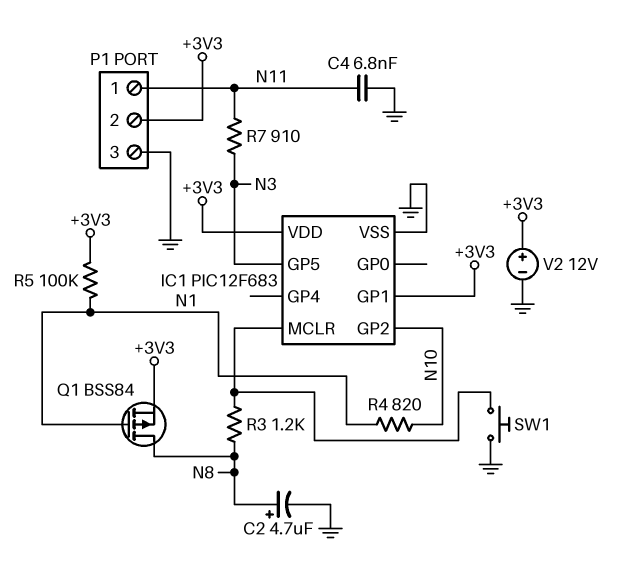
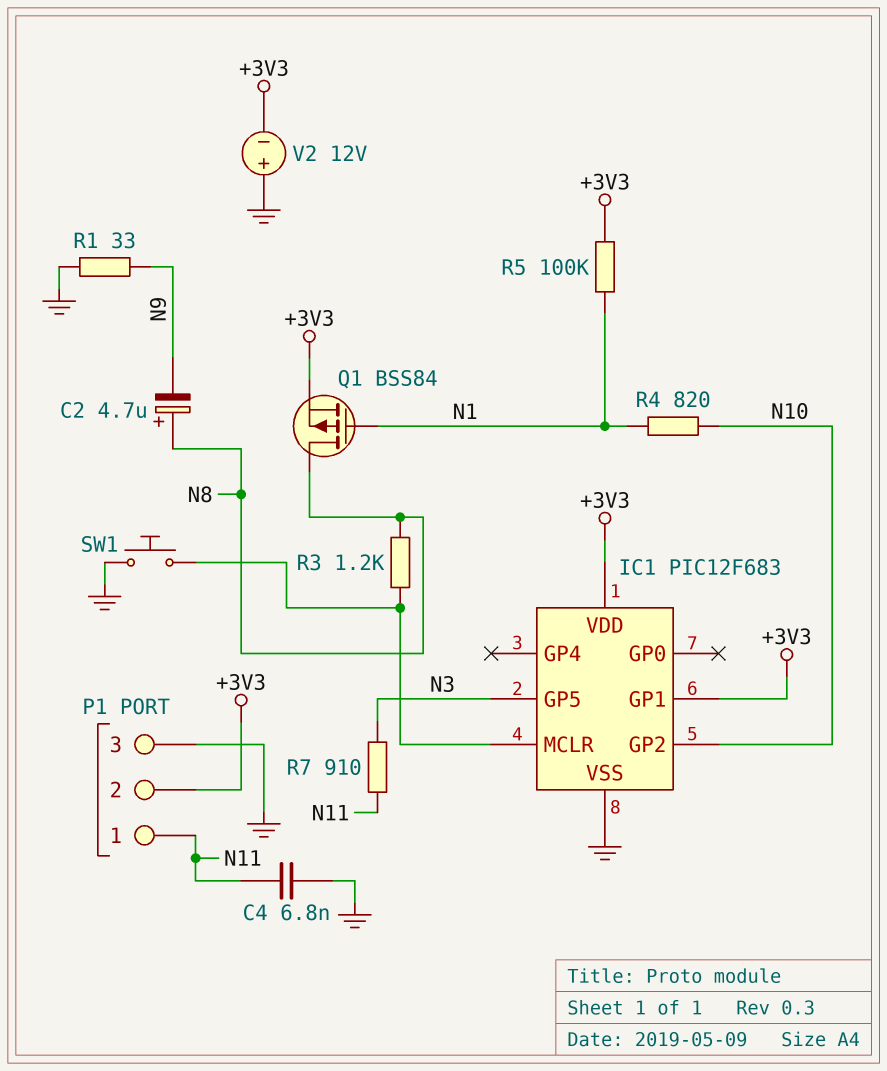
C2: 4.7uF (plus N8, minus GND) -> 4.7uF (plus N8, minus N9)
R1: none -> 33 (GND, N9)
V2: 12V (plus +3V3, minus GND) -> 12V (plus GND, minus +3V3)

